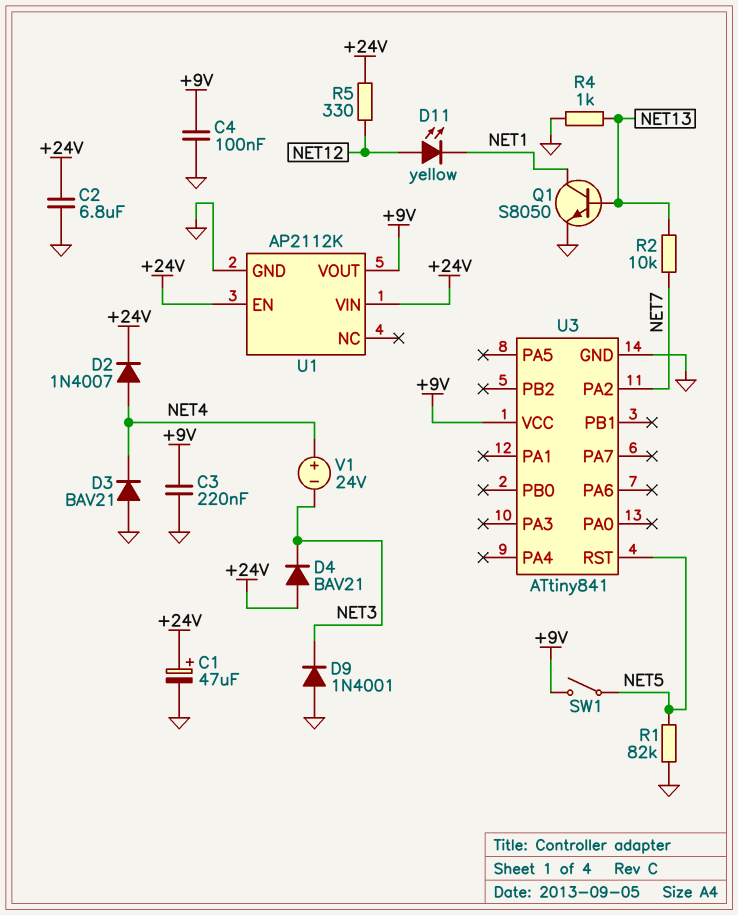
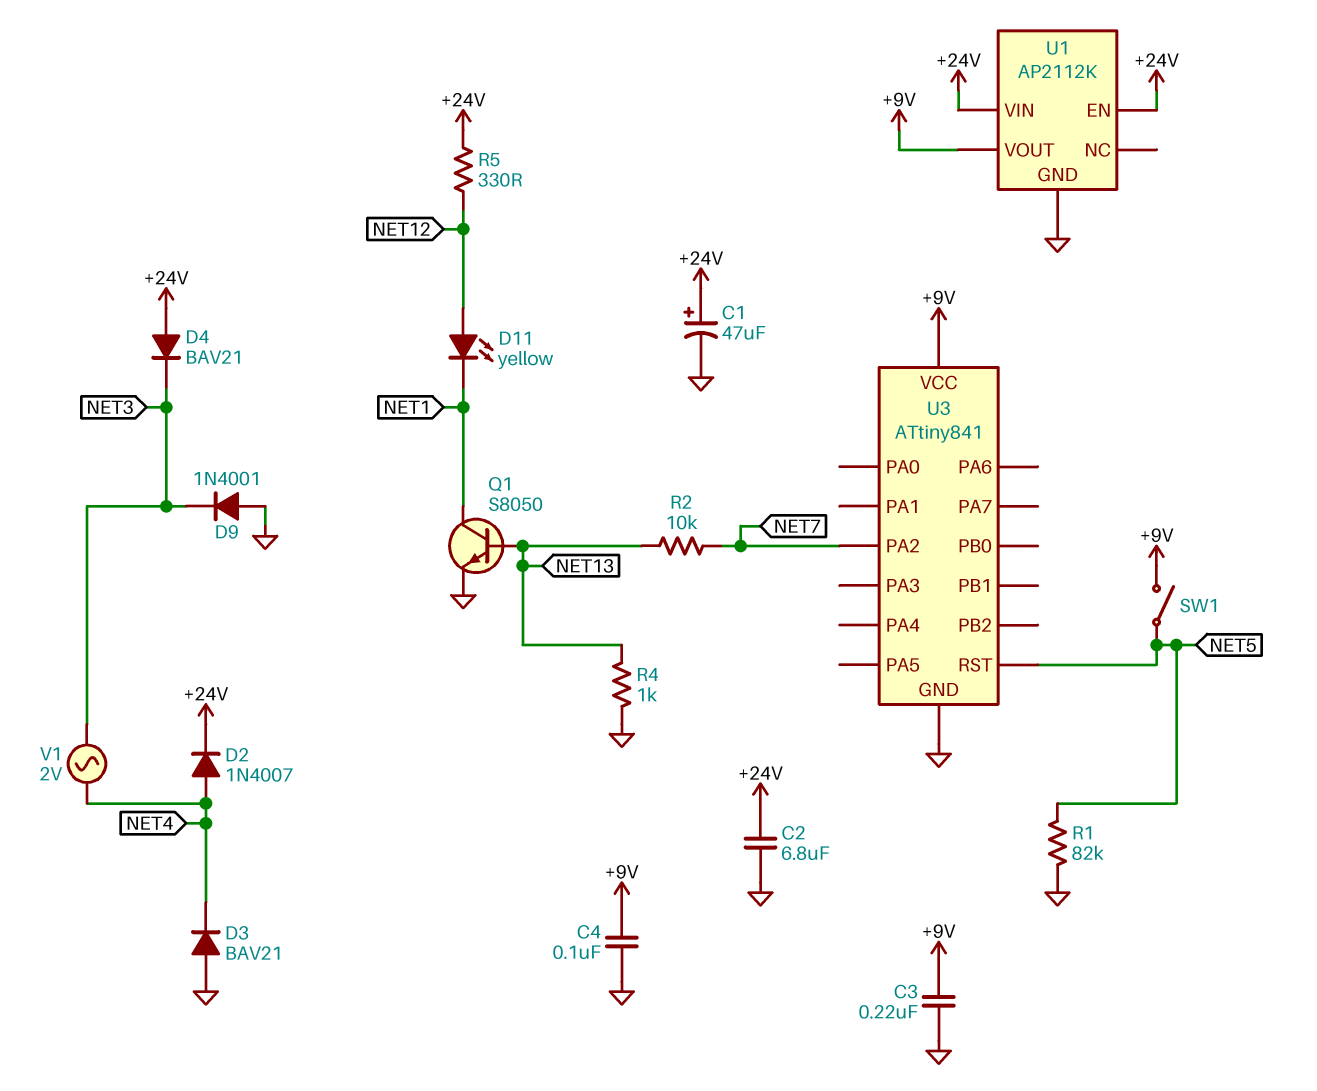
V1: 24V (plus NET4, minus NET3) -> AC 2V (NET3, NET4)

